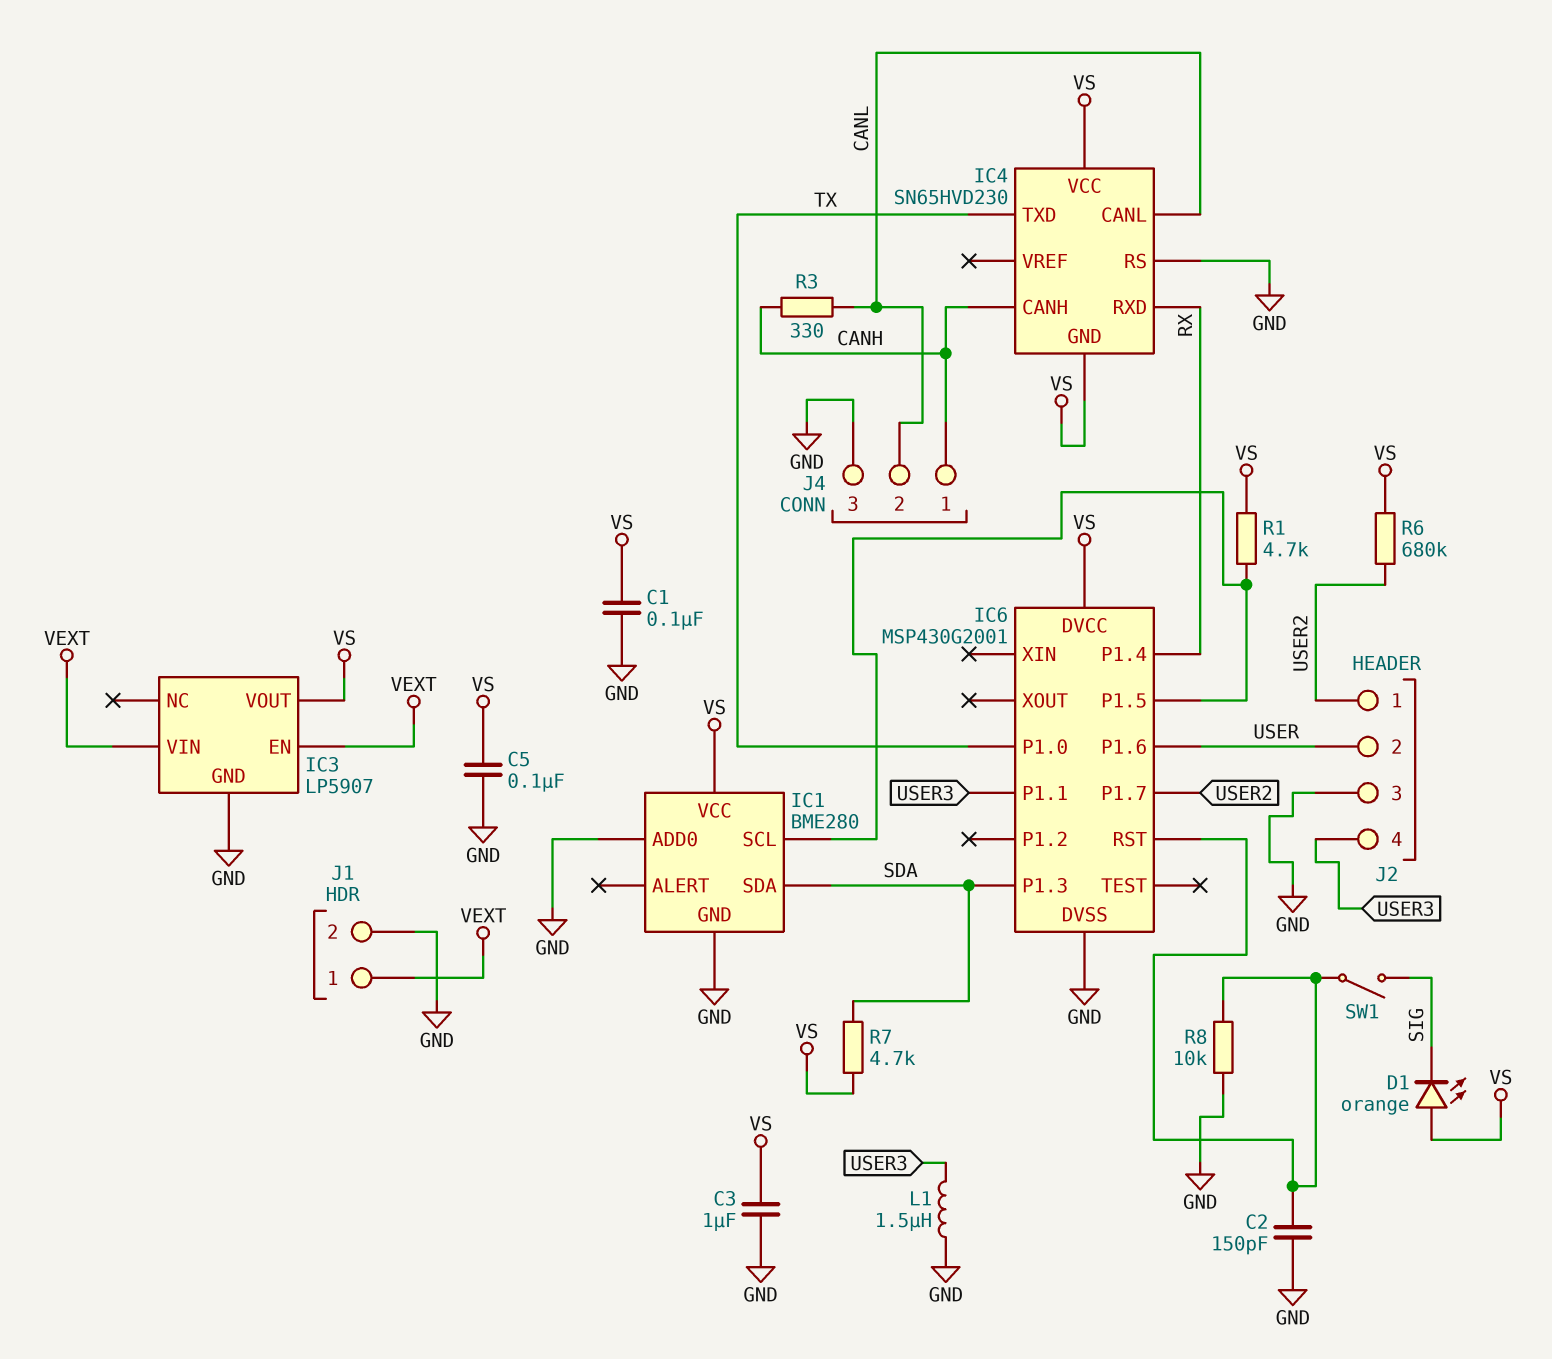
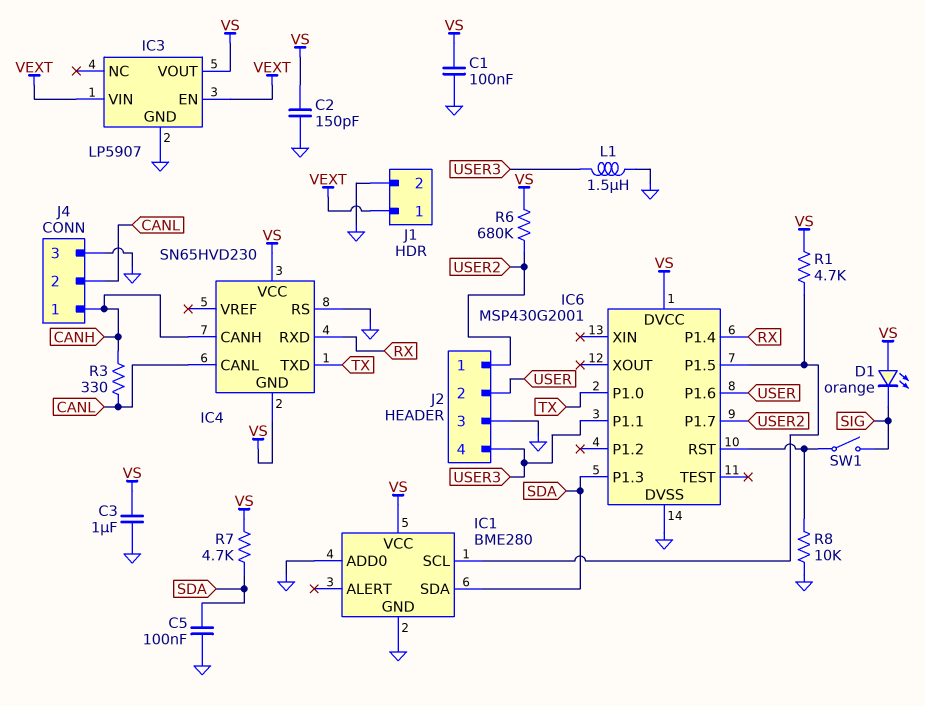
C2: 150pF (GND, IC6/RST) -> 150pF (GND, VS)
C5: 100nF (GND, VS) -> 100nF (GND, SDA)

